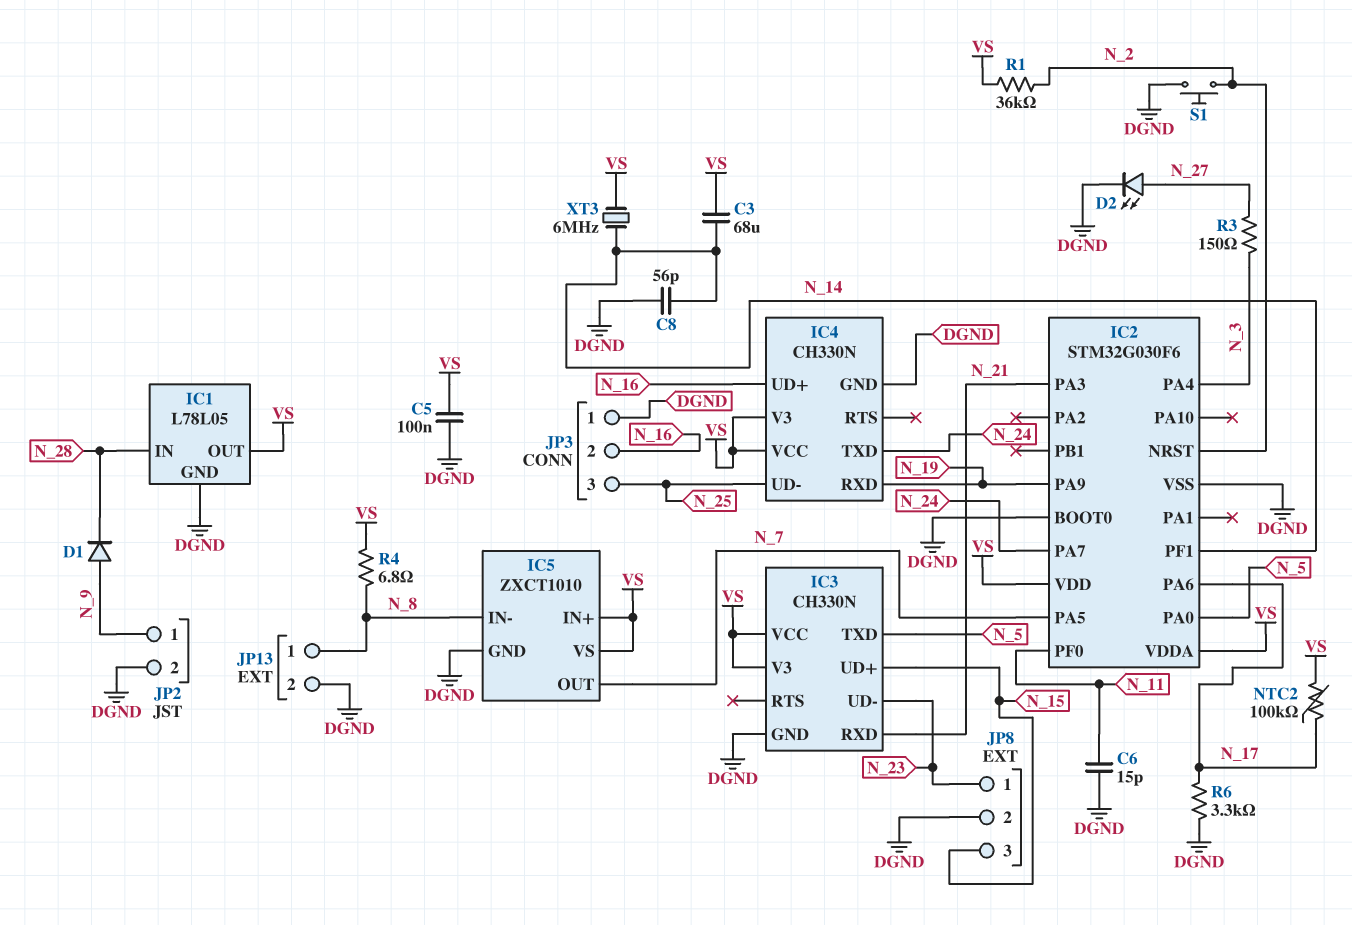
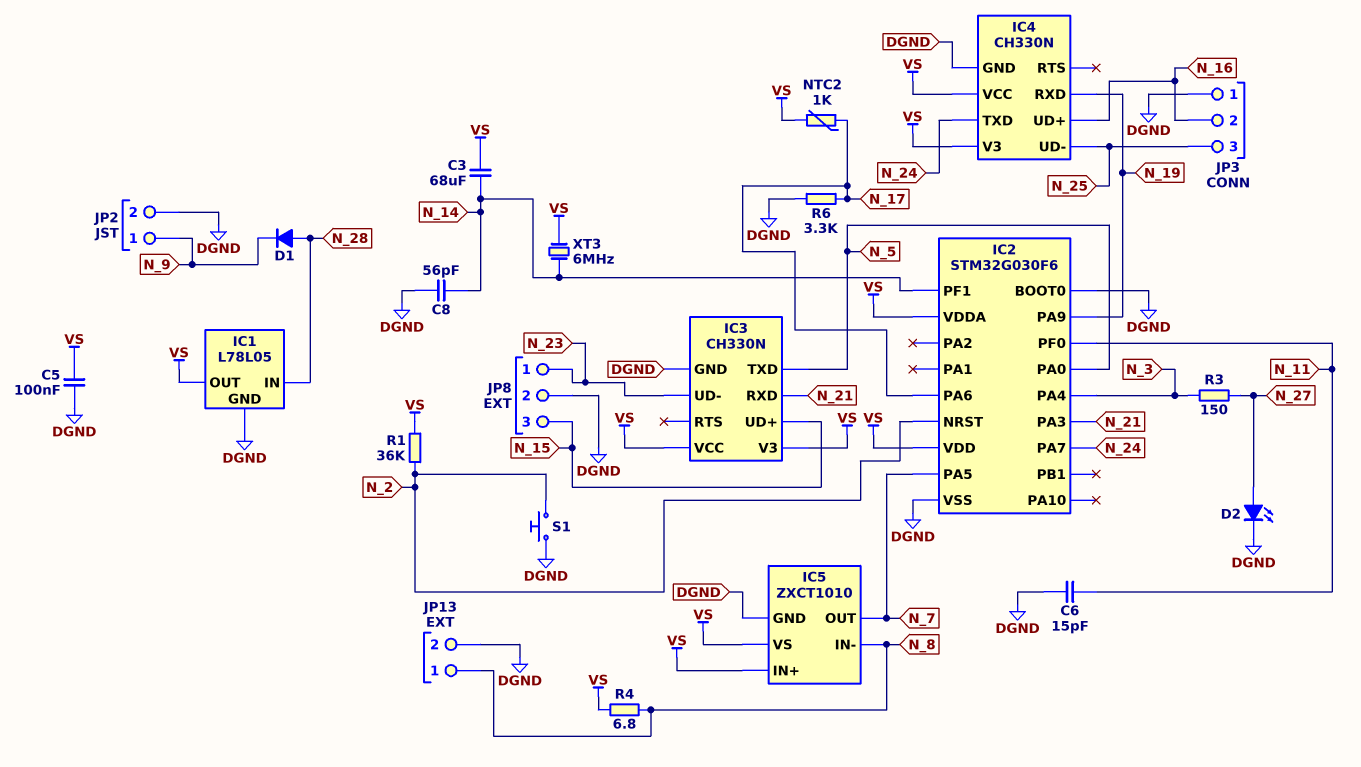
D1: diode (A N_9, K N_28) -> diode (A N_28, K N_9)
NTC2: 100k (N_17, VS) -> 1k (N_17, VS)

